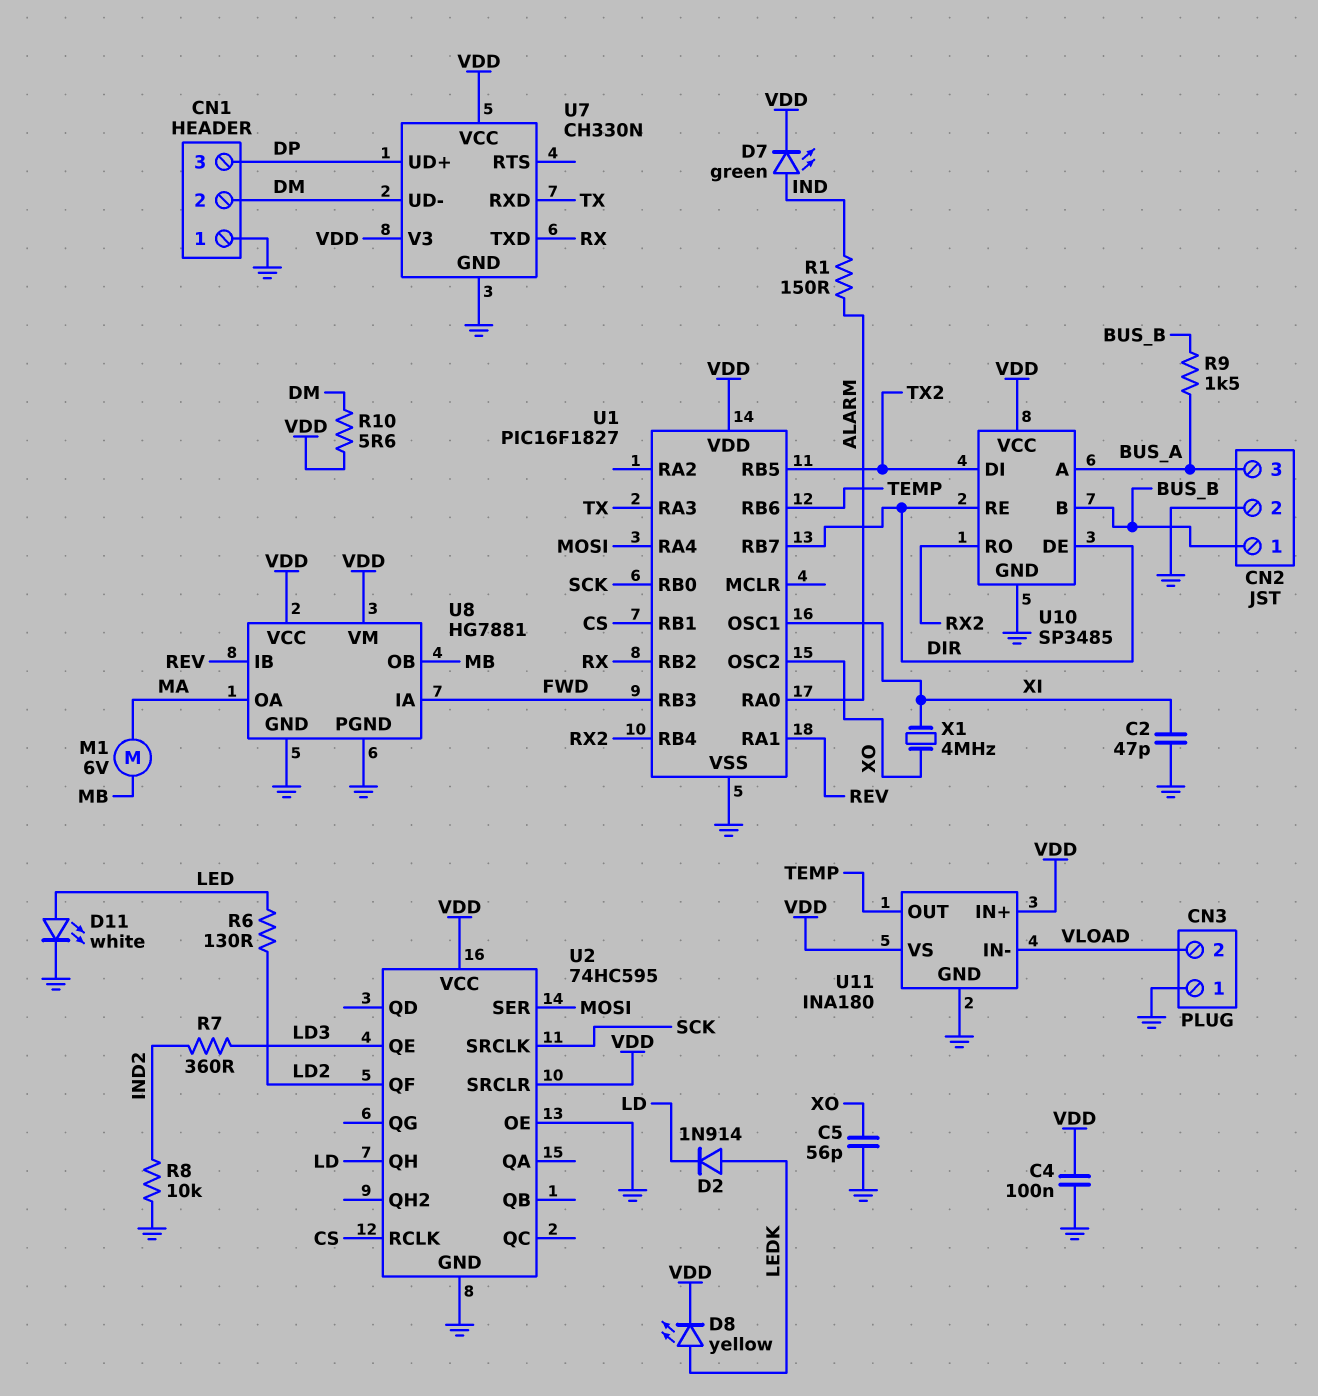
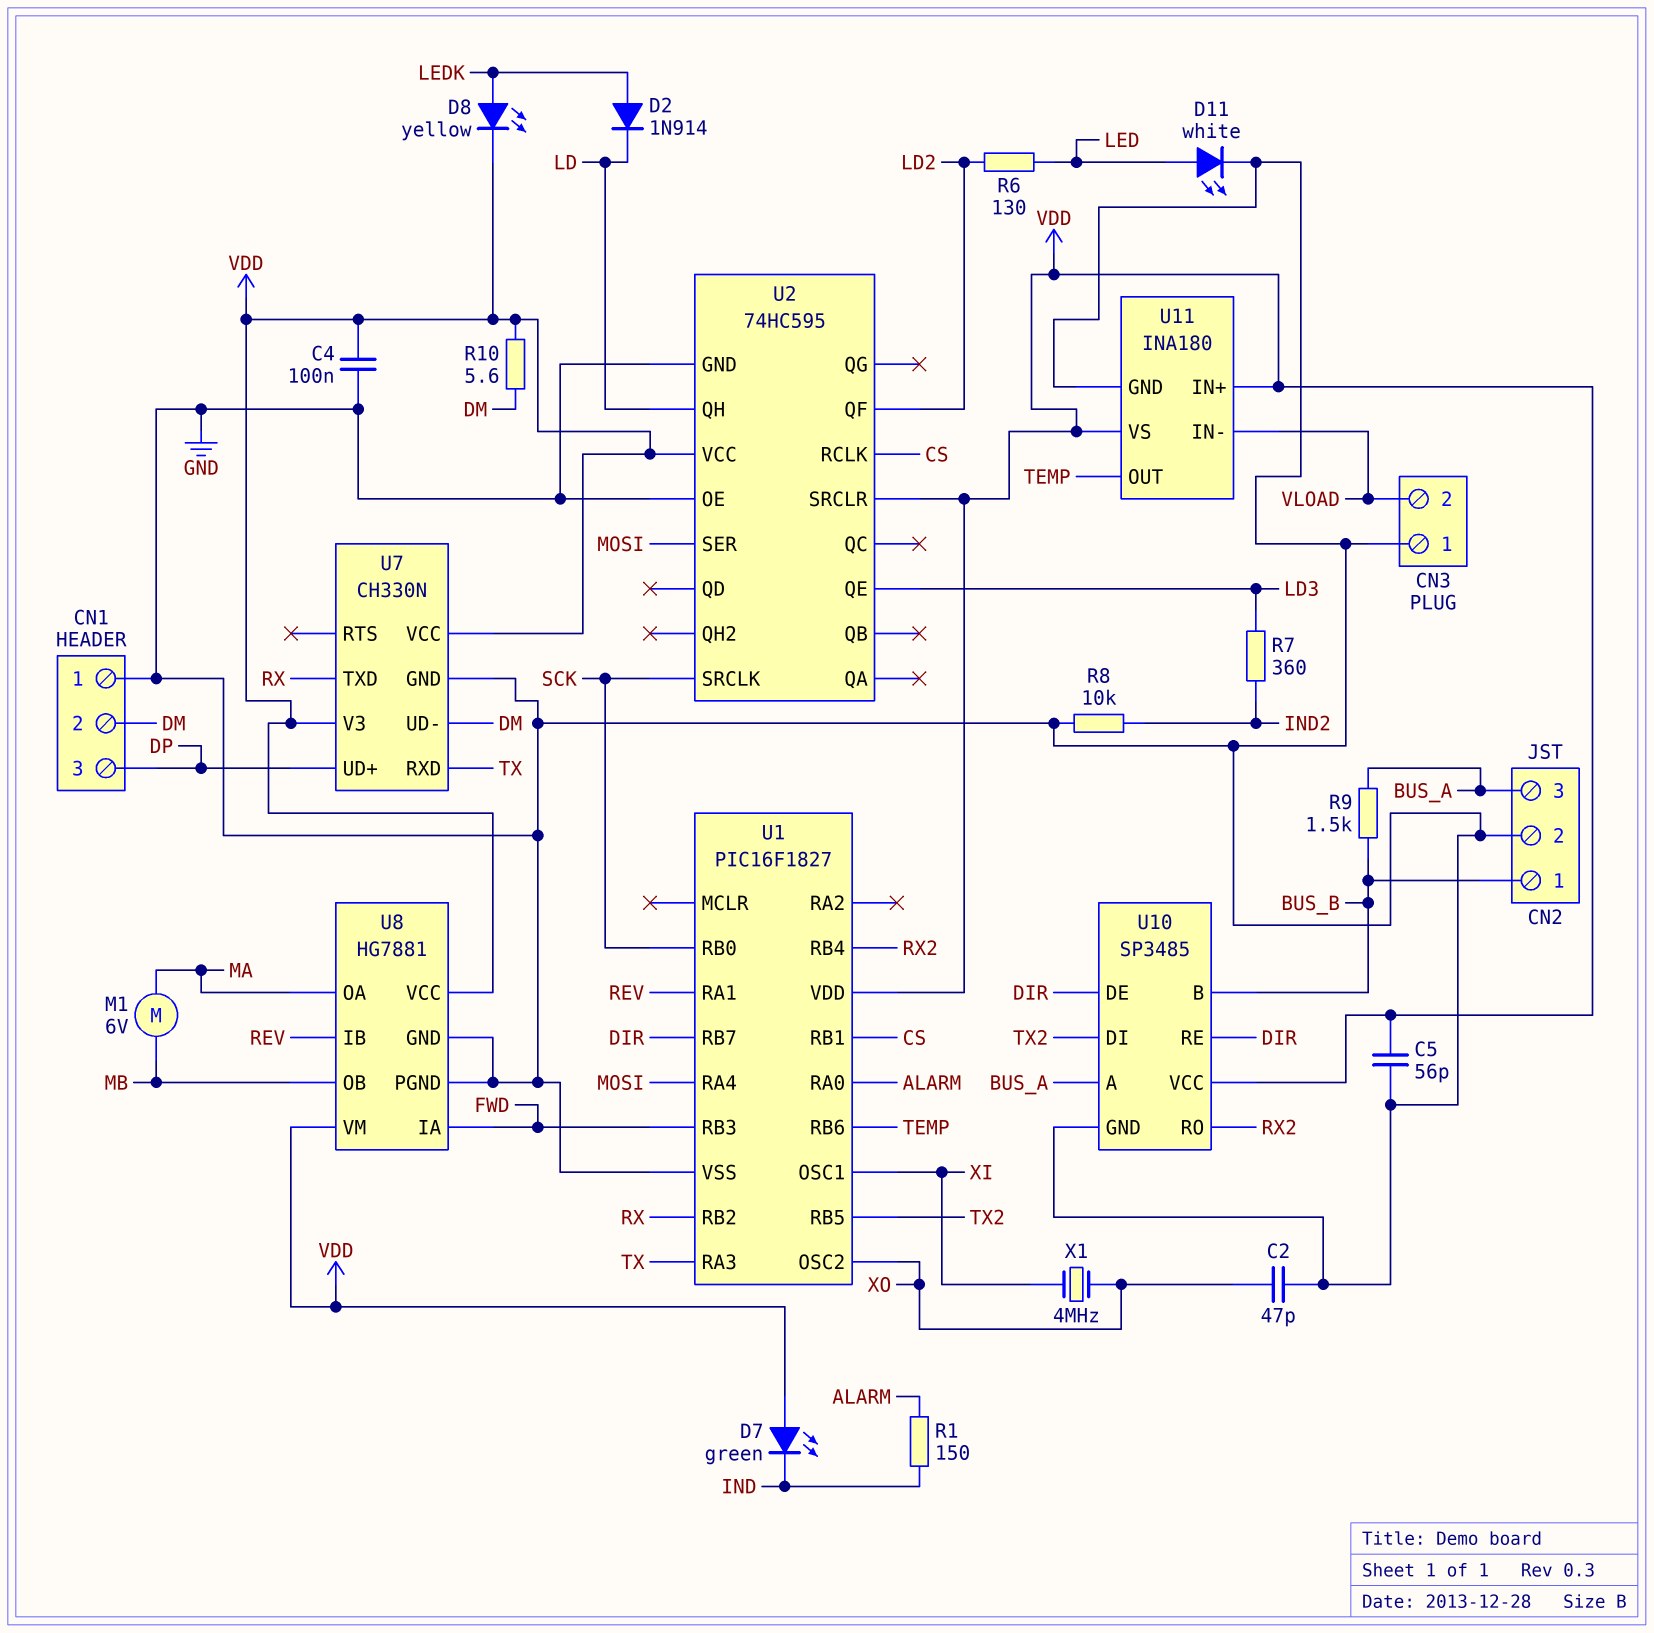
C2: 47pF (GND, XI) -> 47pF (GND, XO)
C5: 56pF (GND, XO) -> 56pF (GND, VDD)
D7: LED green (A IND, K VDD) -> LED green (A VDD, K IND)

